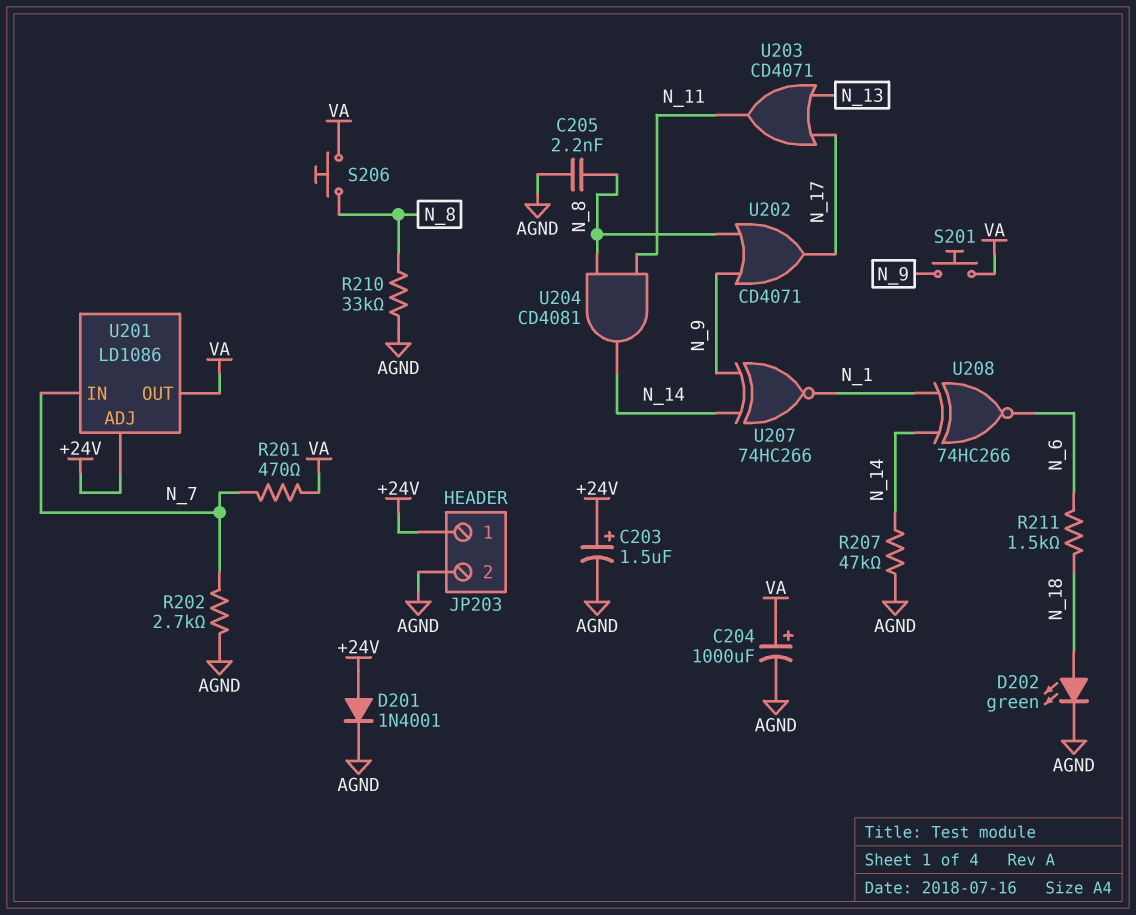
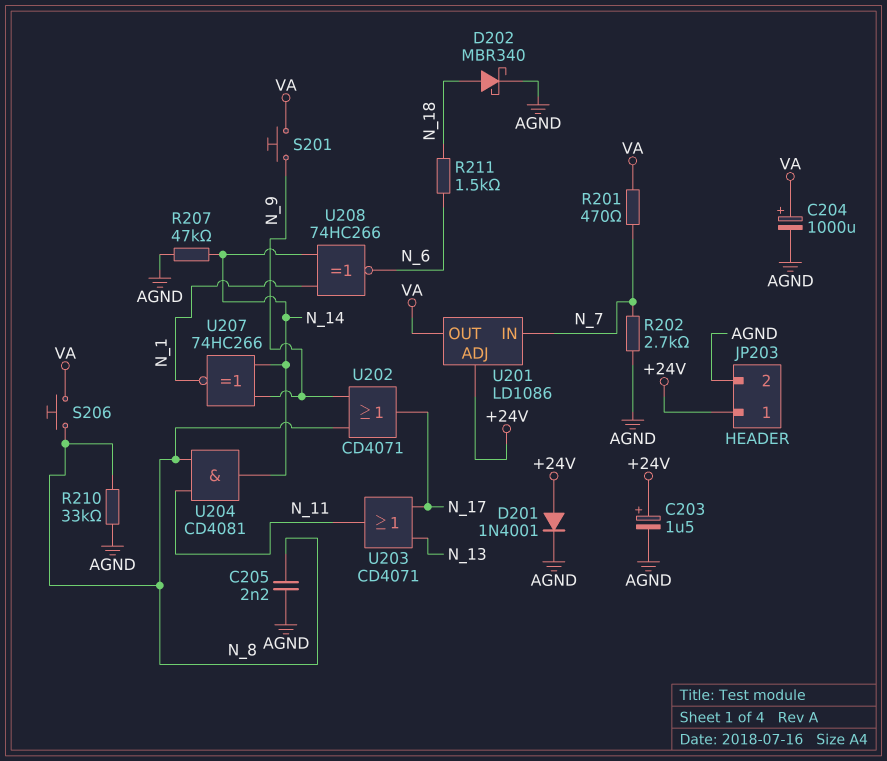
D202: LED green (A N_18, K AGND) -> schottky MBR340 (A N_18, K AGND)

